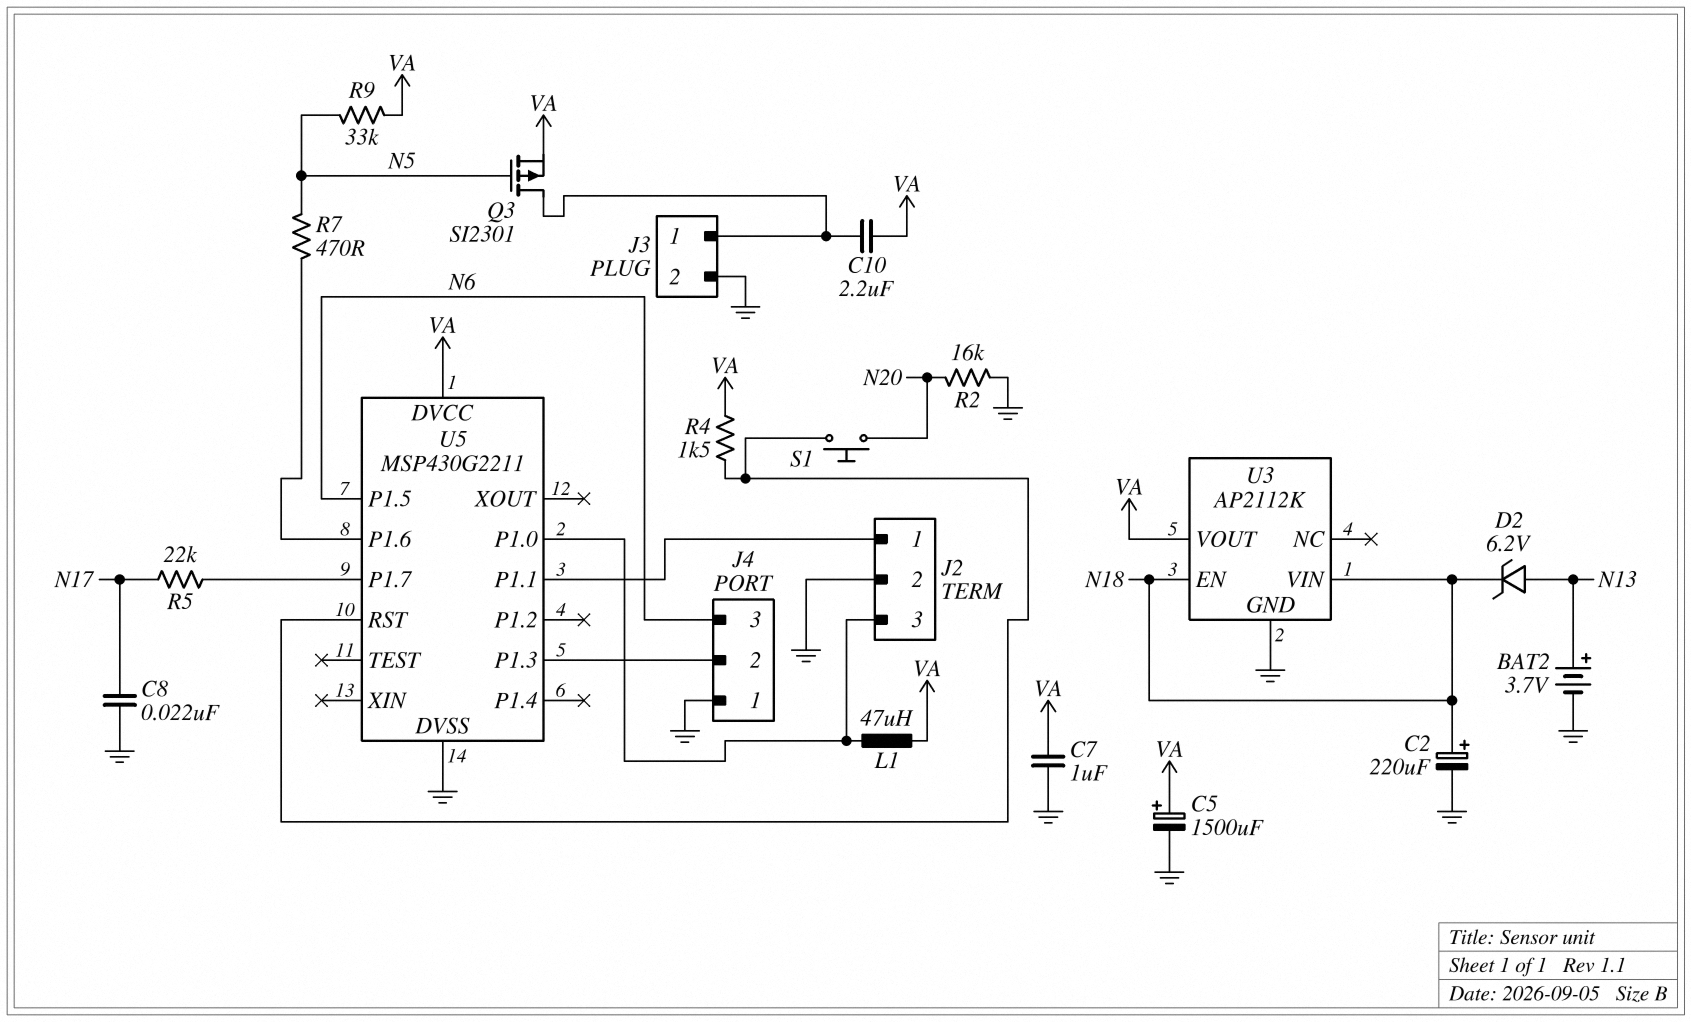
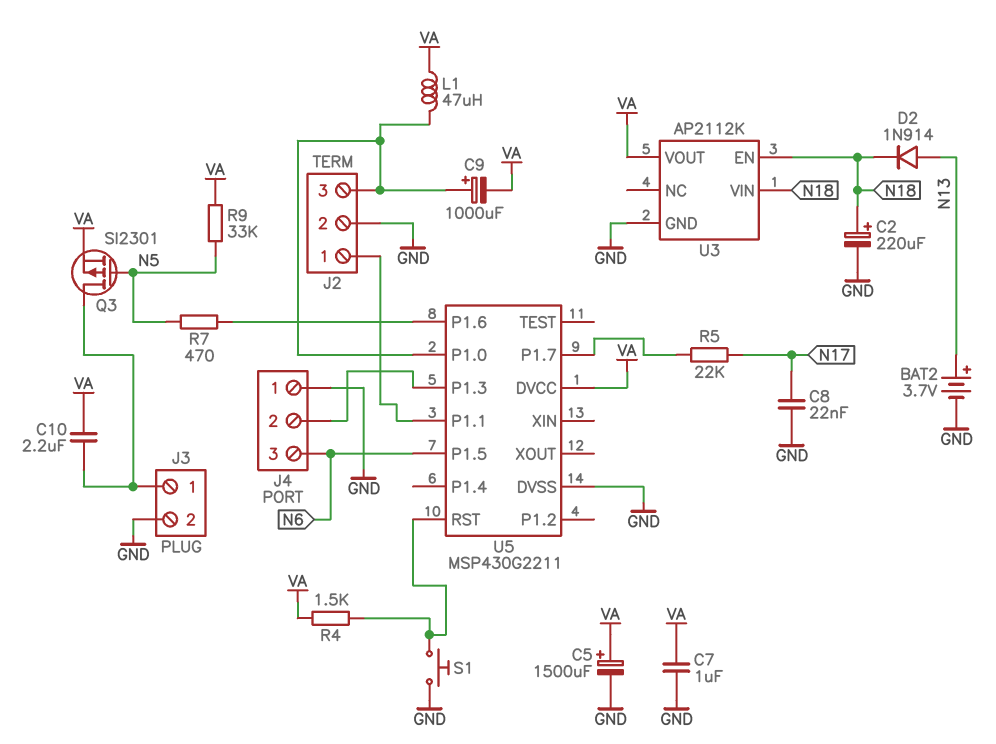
C9: none -> 1000uF (plus J2/3, minus VA)
D2: zener 6.2V (A N13, K N18) -> diode 1N914 (A N13, K N18)
R2: 16k (GND, N20) -> none
S1: button (N20, U5/RST) -> button (GND, U5/RST)

